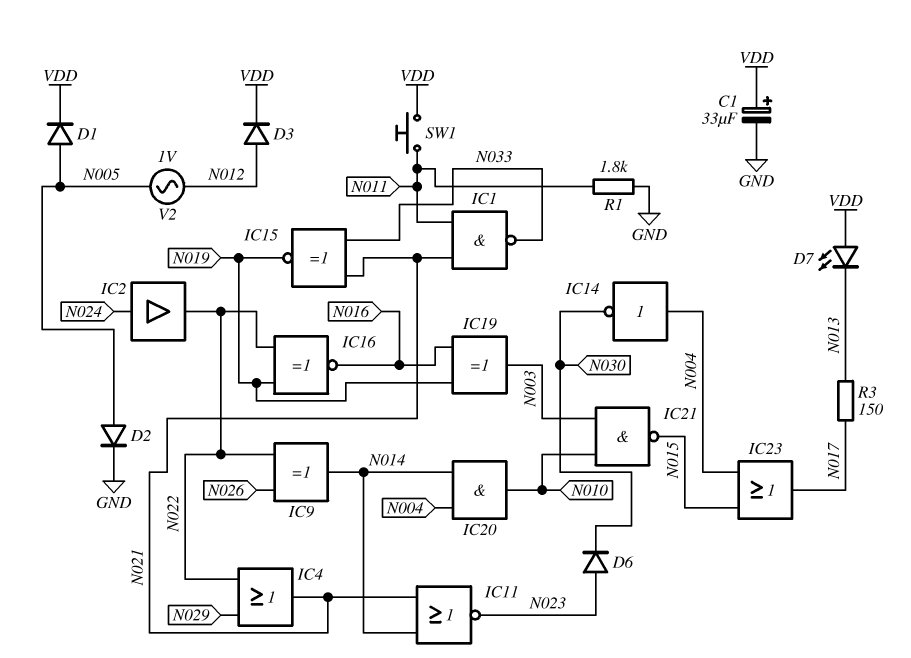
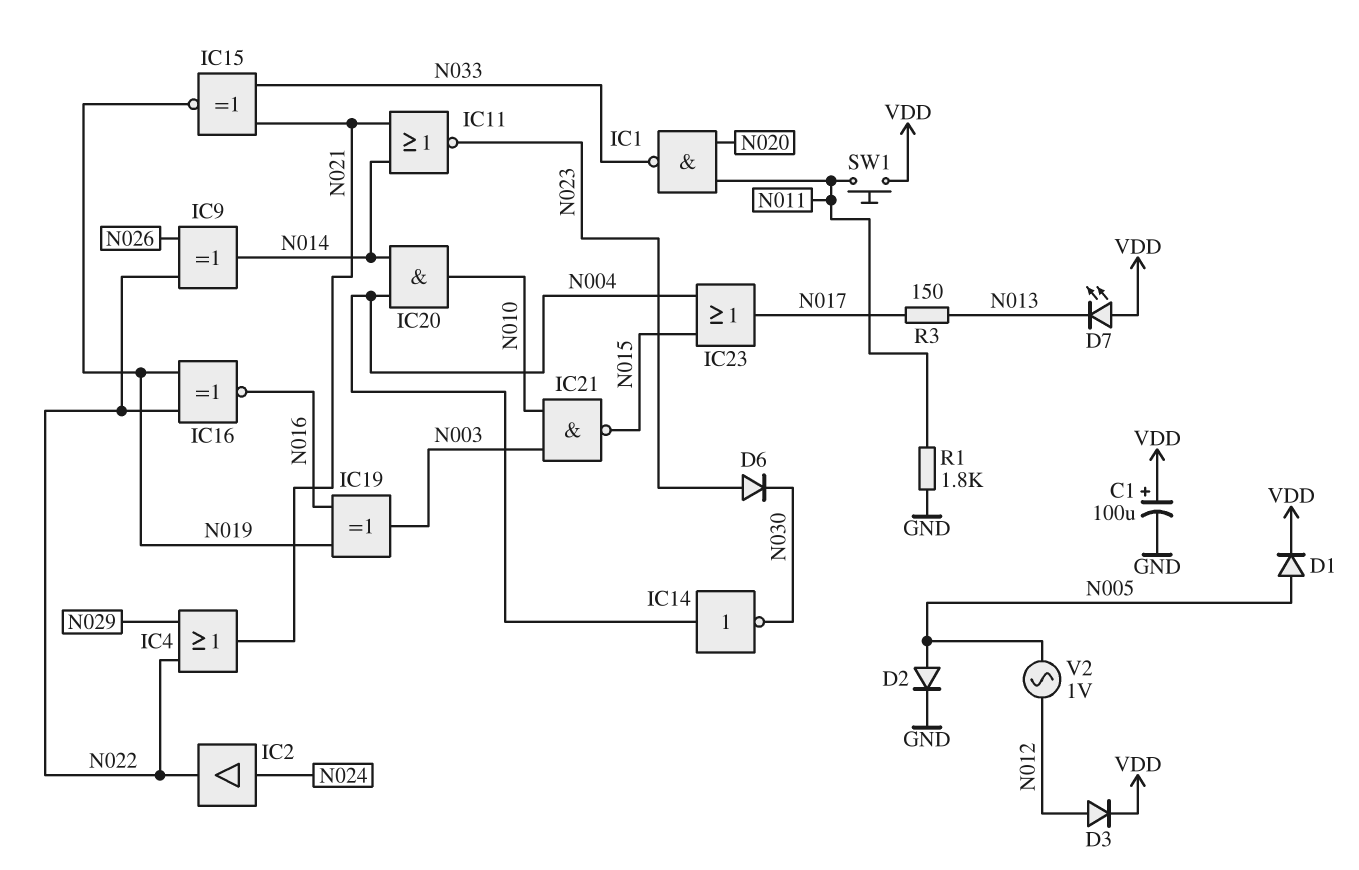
C1: 33uF (plus VDD, minus GND) -> 100uF (plus VDD, minus GND)
IC1: NAND (in N011, in N021, out N033) -> NAND (in N011, in N020, out N033)

